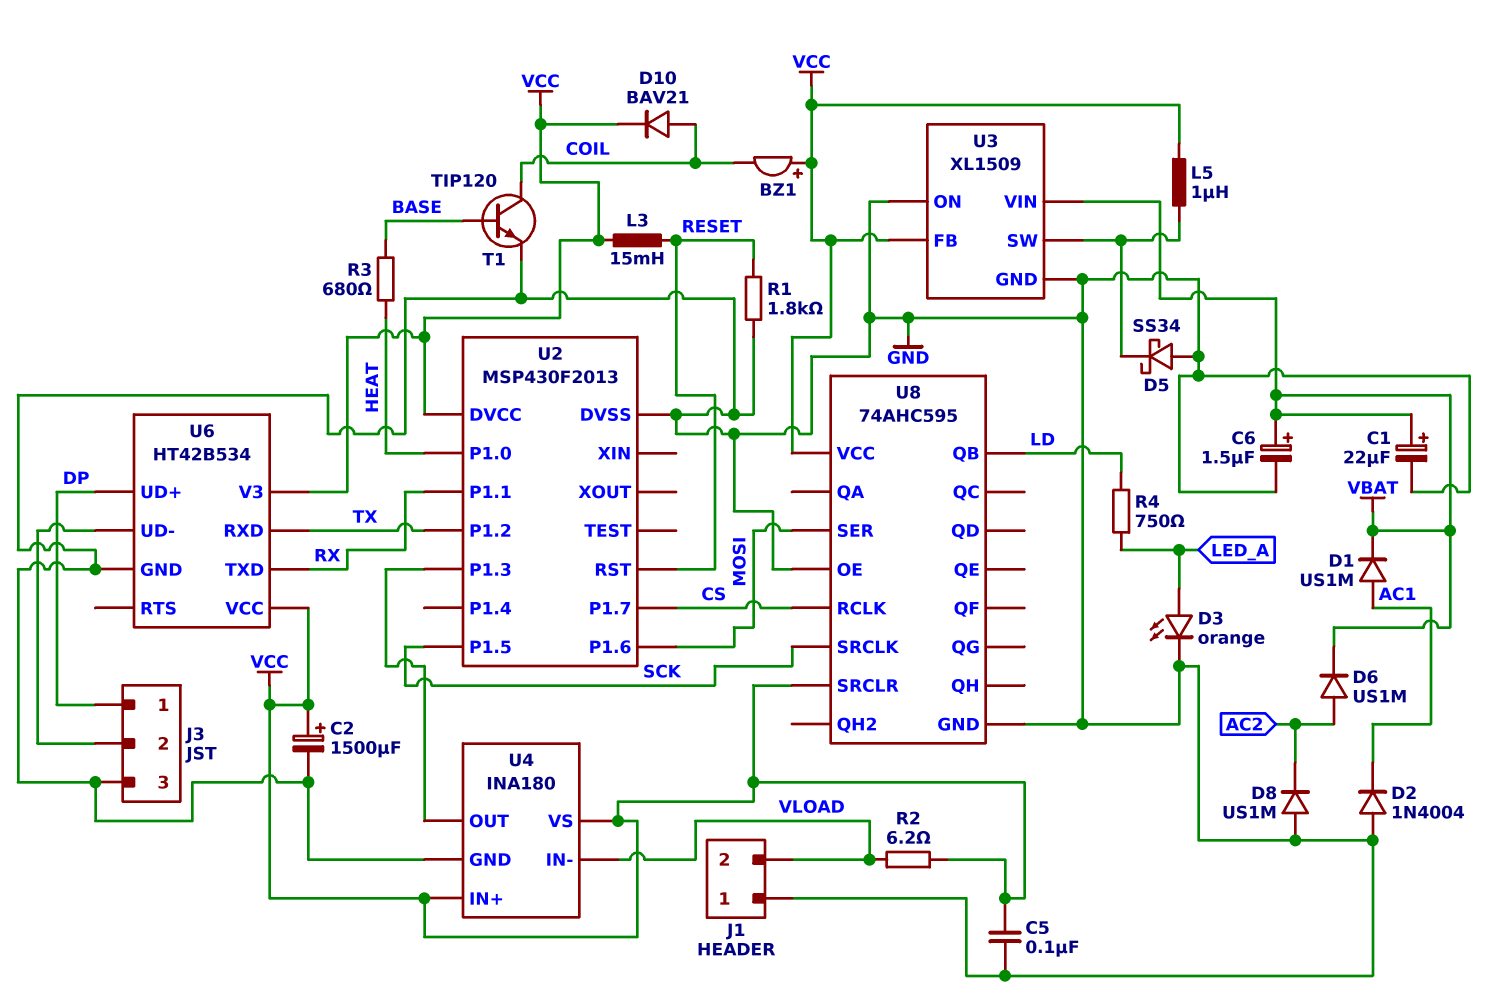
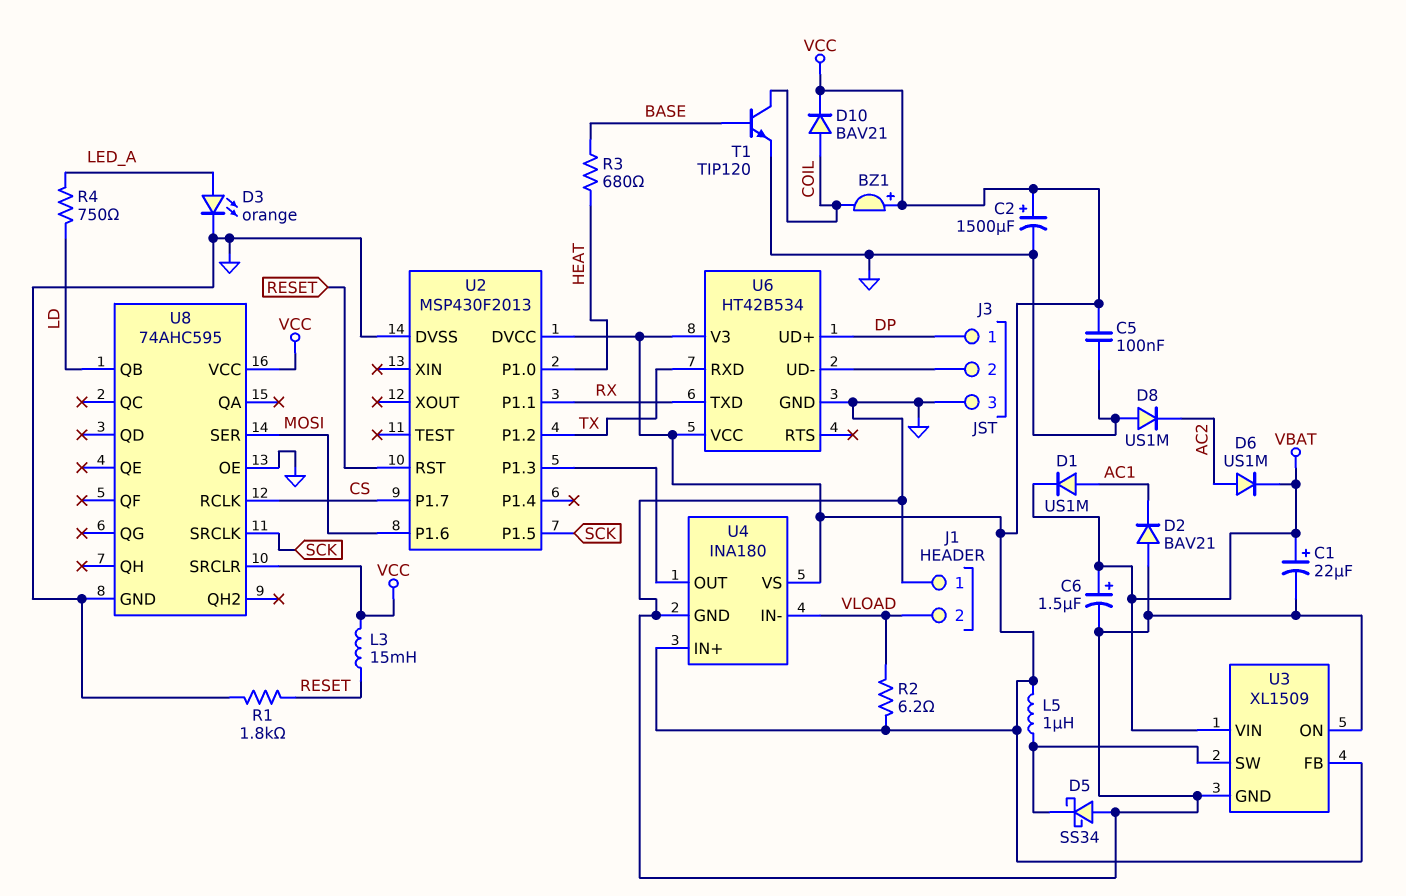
D2: diode 1N4004 (A GND, K AC1) -> diode BAV21 (A GND, K AC1)

